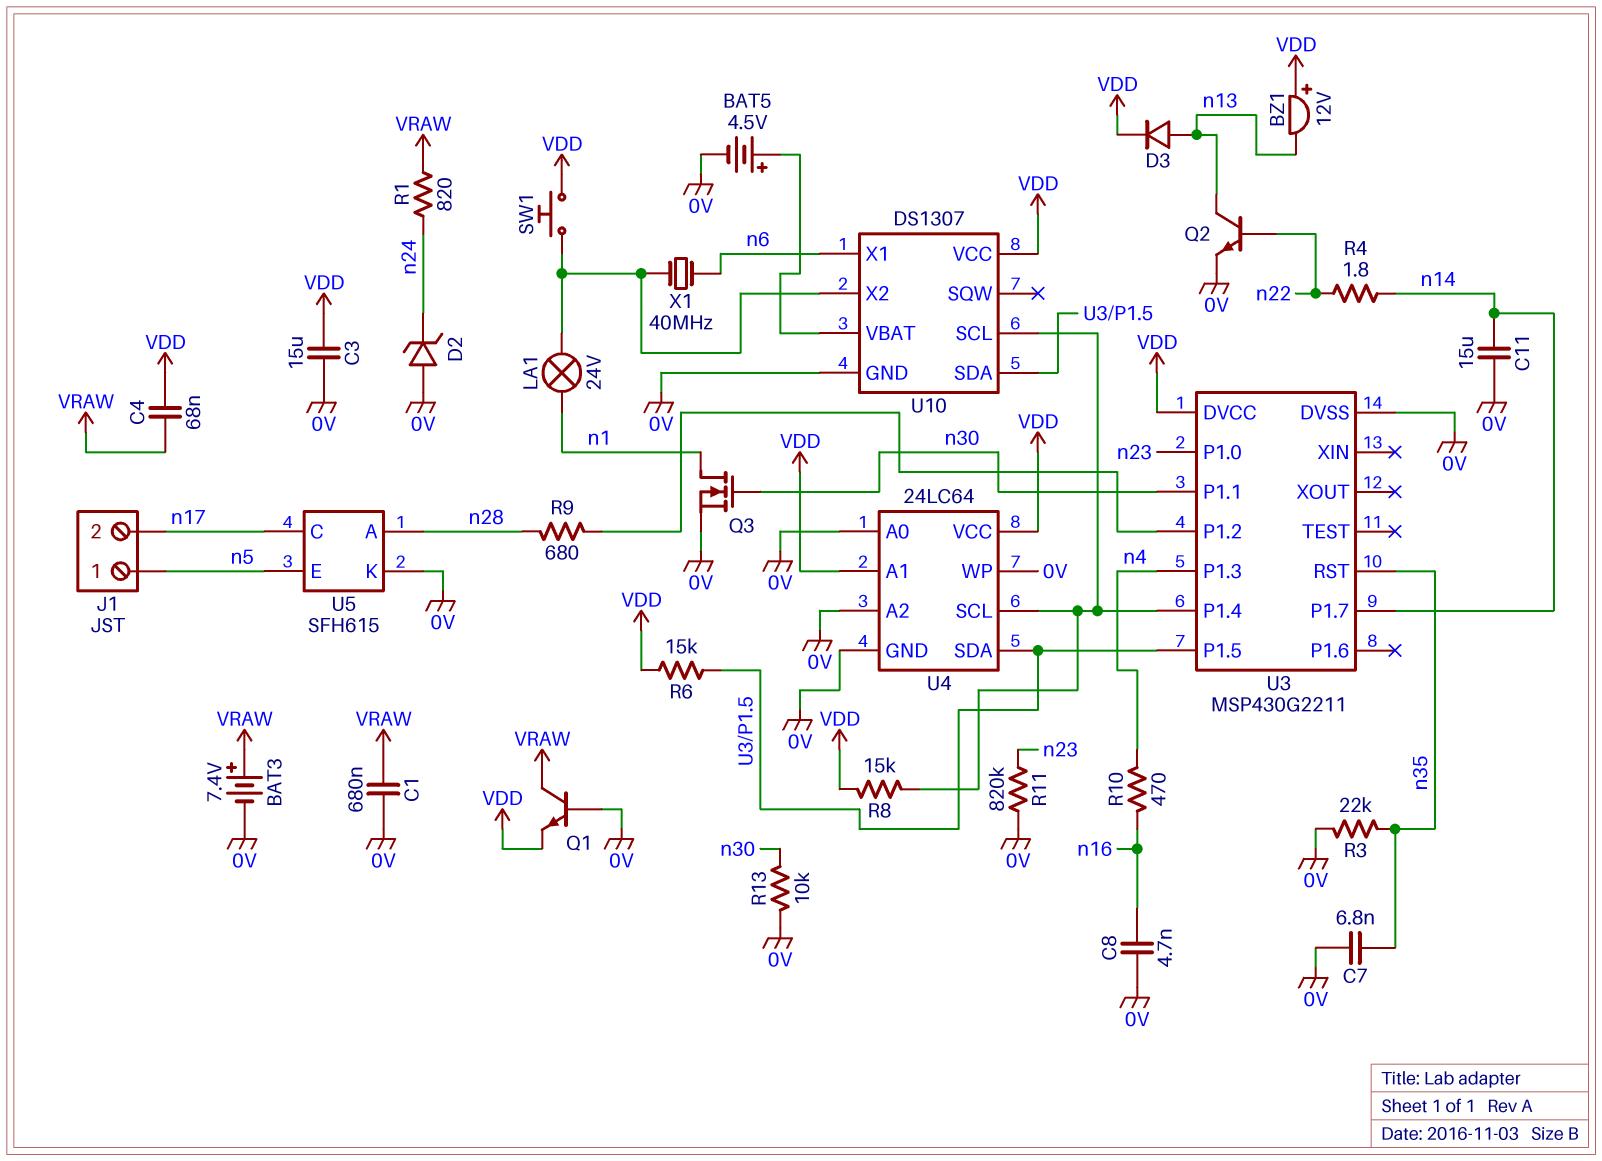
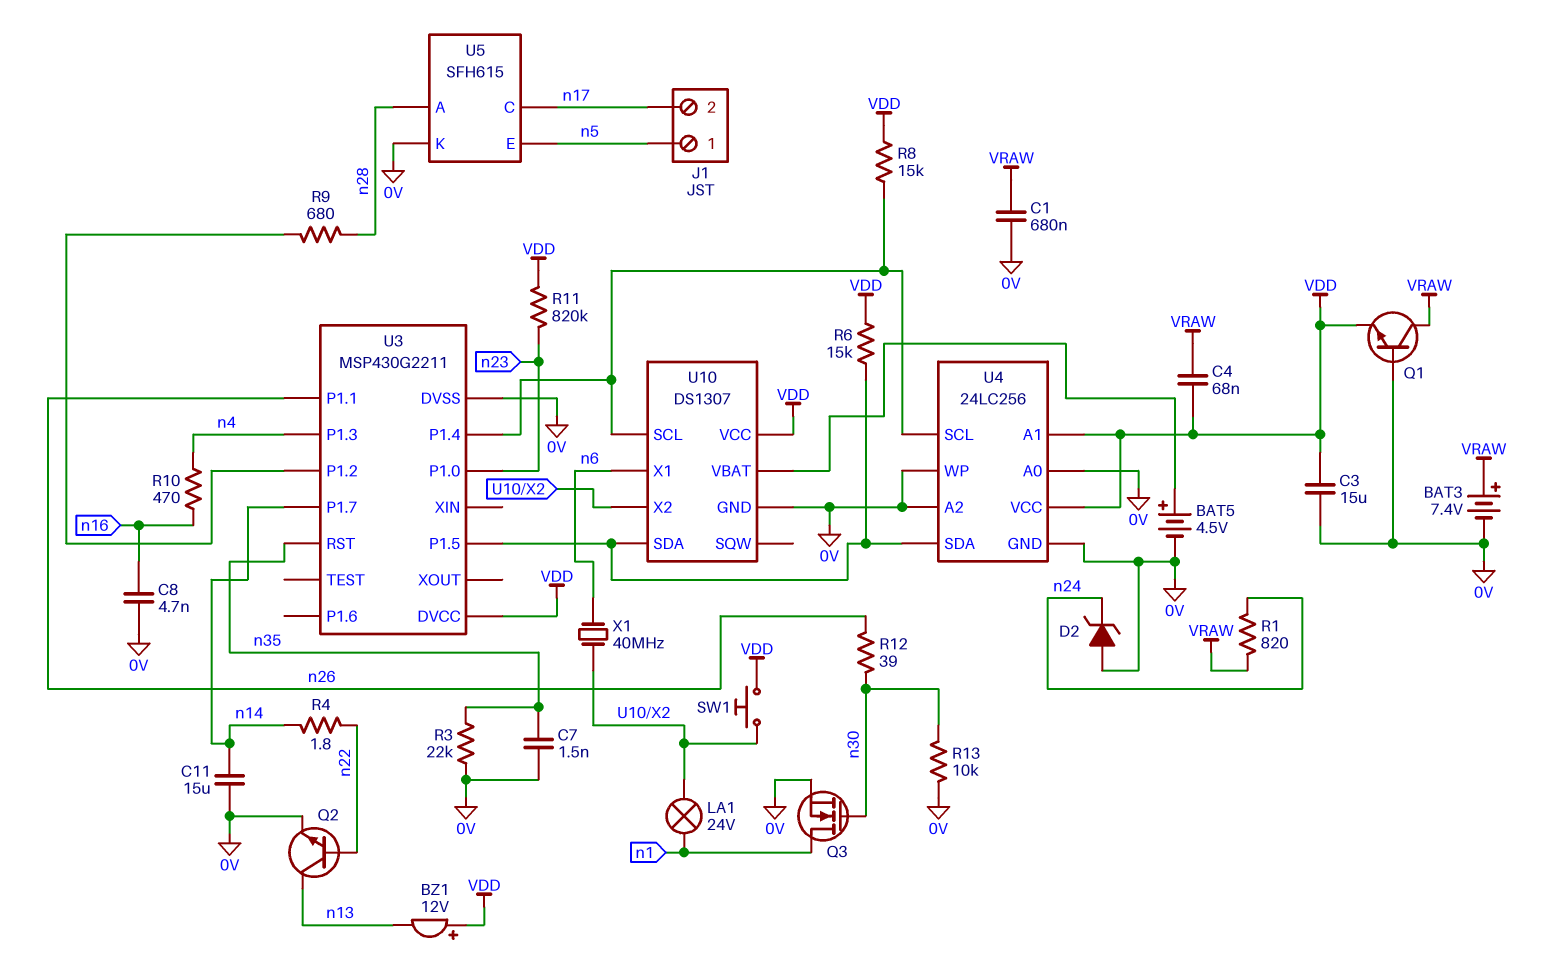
C7: 6.8nF (0V, n35) -> 1.5nF (0V, n35)
D3: diode (A n13, K VDD) -> none
R11: 820k (0V, n23) -> 820k (VDD, n23)
R12: none -> 39 (n26, n30)
U3 pin P1.1: n30 -> n26
U4: 24LC64 -> 24LC256

